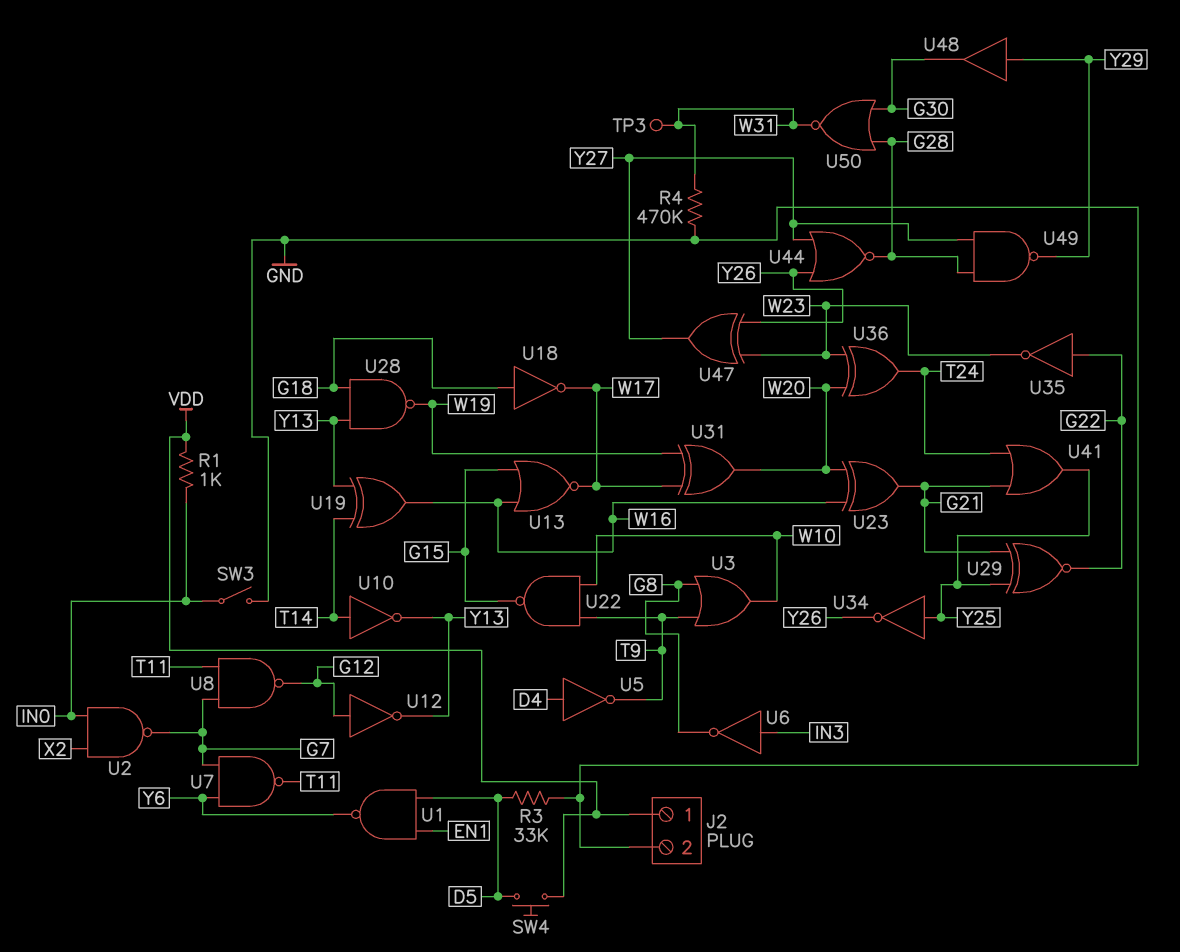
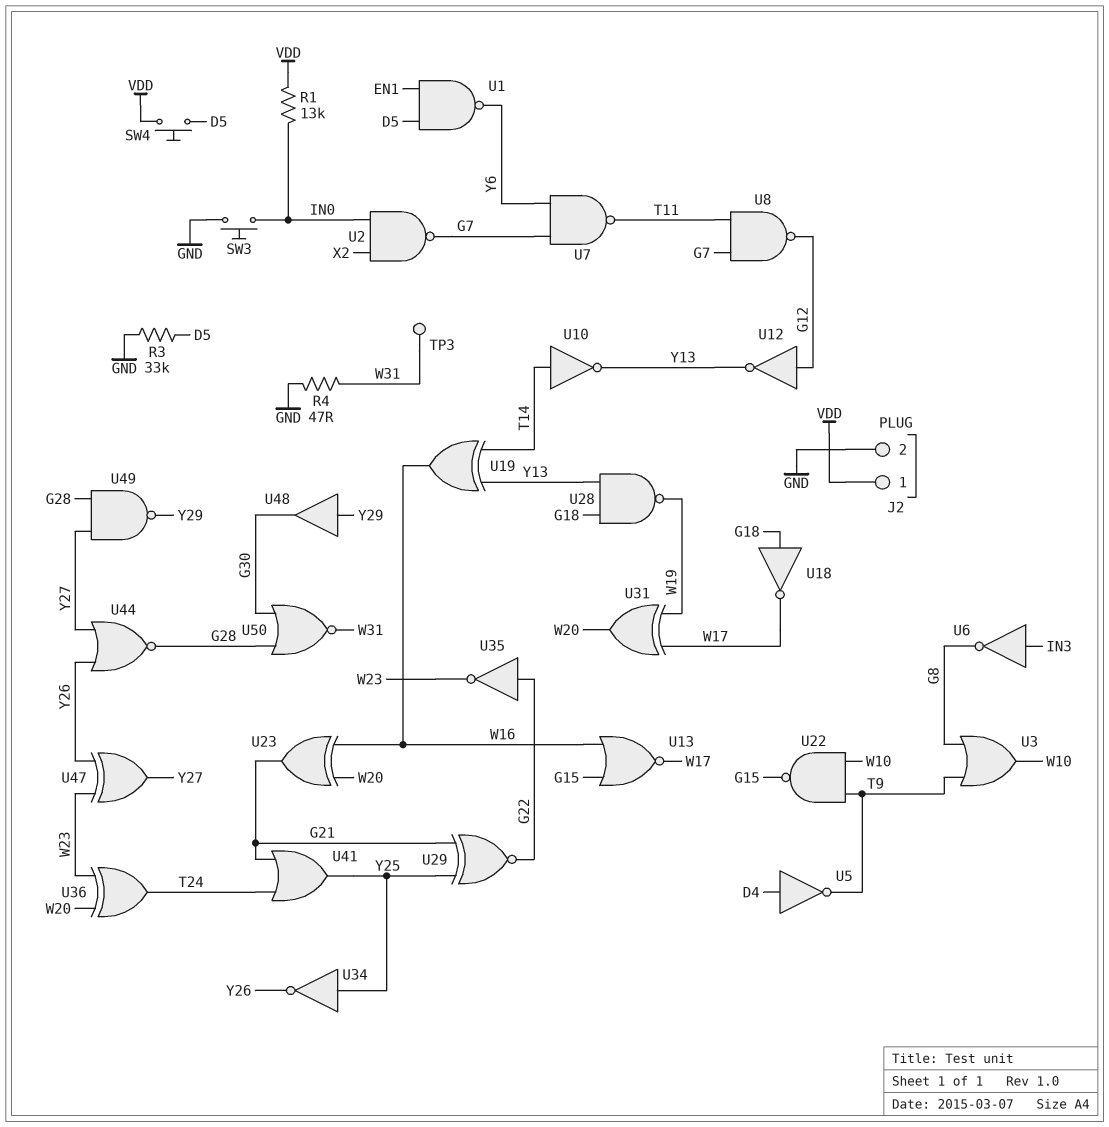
R1: 1k (IN0, VDD) -> 13k (IN0, VDD)
R4: 470k (GND, W31) -> 47 (GND, W31)
SW3: switch (GND, IN0) -> button (GND, IN0)

